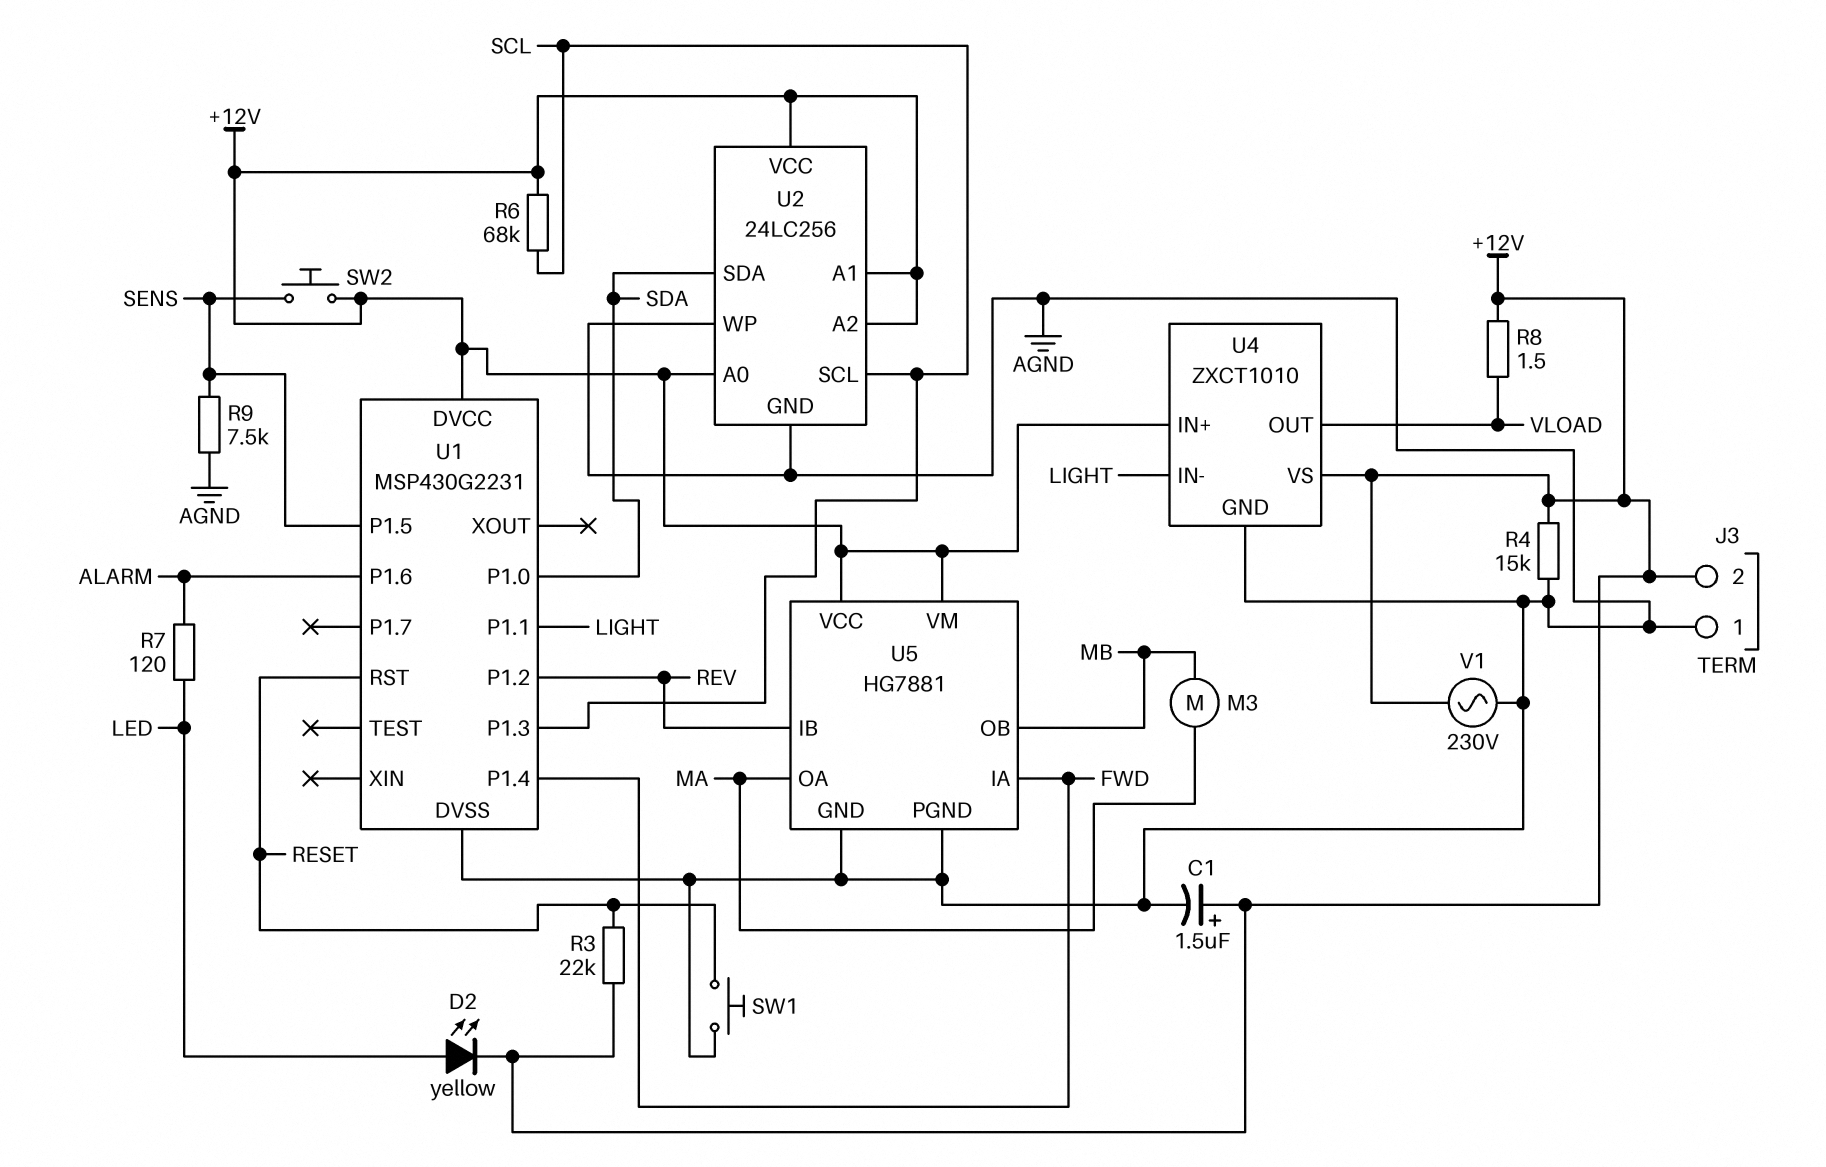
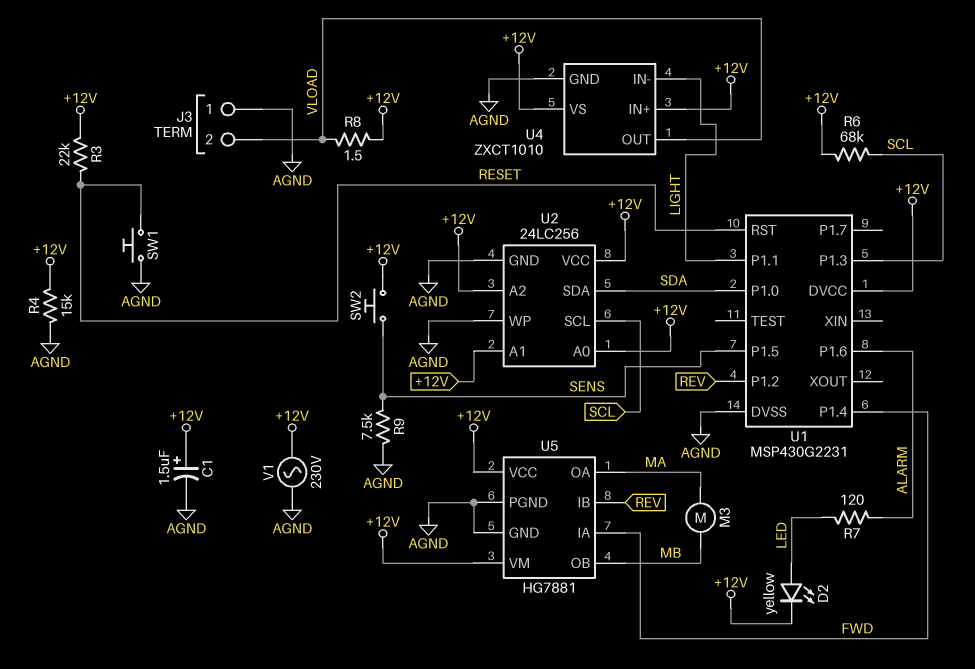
J3 pin 2: +12V -> VLOAD

